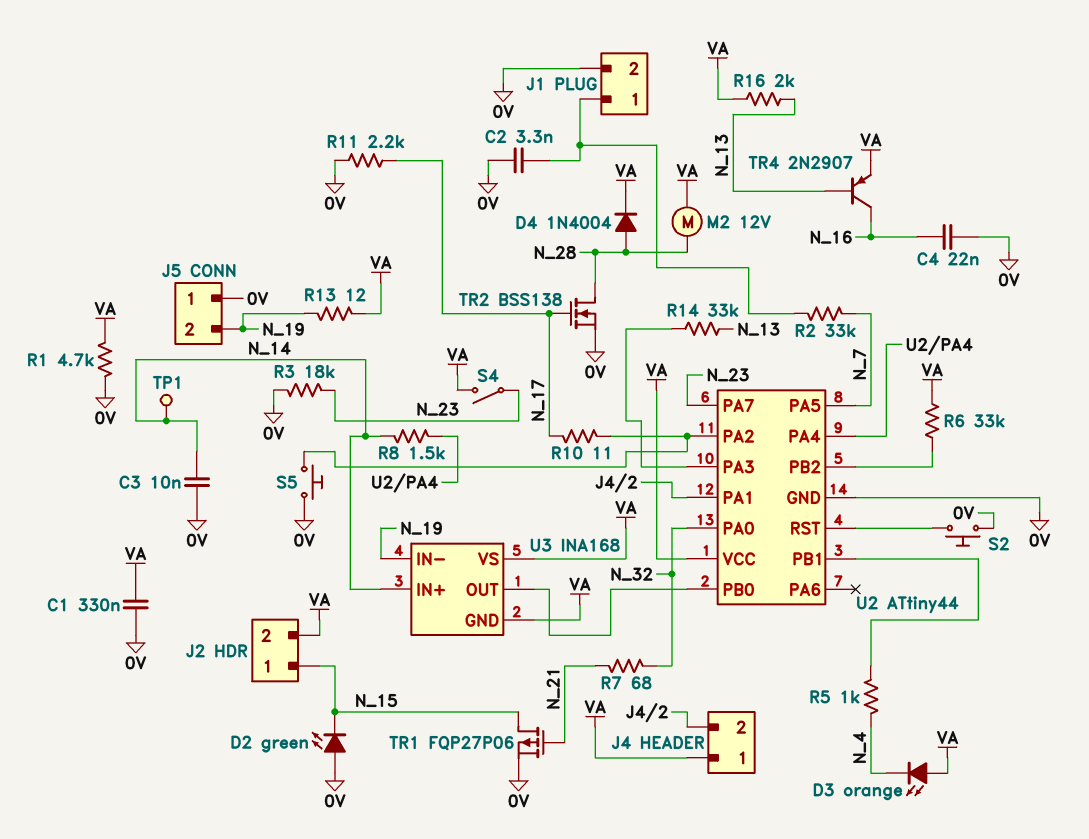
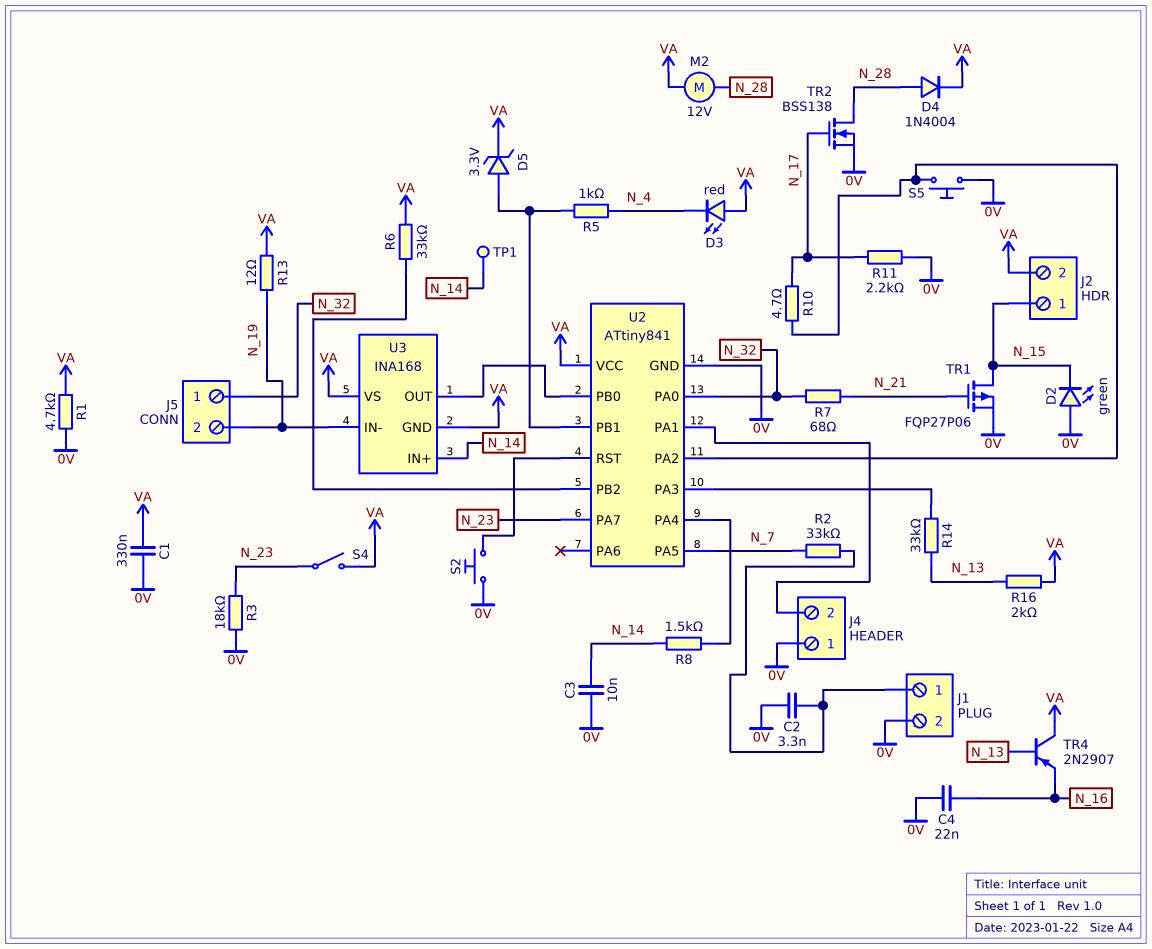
D3: LED orange (A VA, K N_4) -> LED red (A VA, K N_4)
D5: none -> zener 3.3V (A U2/PB1, K VA)
J4 pin 1: VA -> 0V
J5 pin 1: 0V -> N_32
R10: 11 (N_17, U2/PA2) -> 4.7 (N_17, U2/PA2)
TR4: PNP 2N2907 (B N_13, C N_16, E VA) -> PNP 2N2907 (B N_13, C VA, E N_16)
U2: ATtiny44 -> ATtiny841

